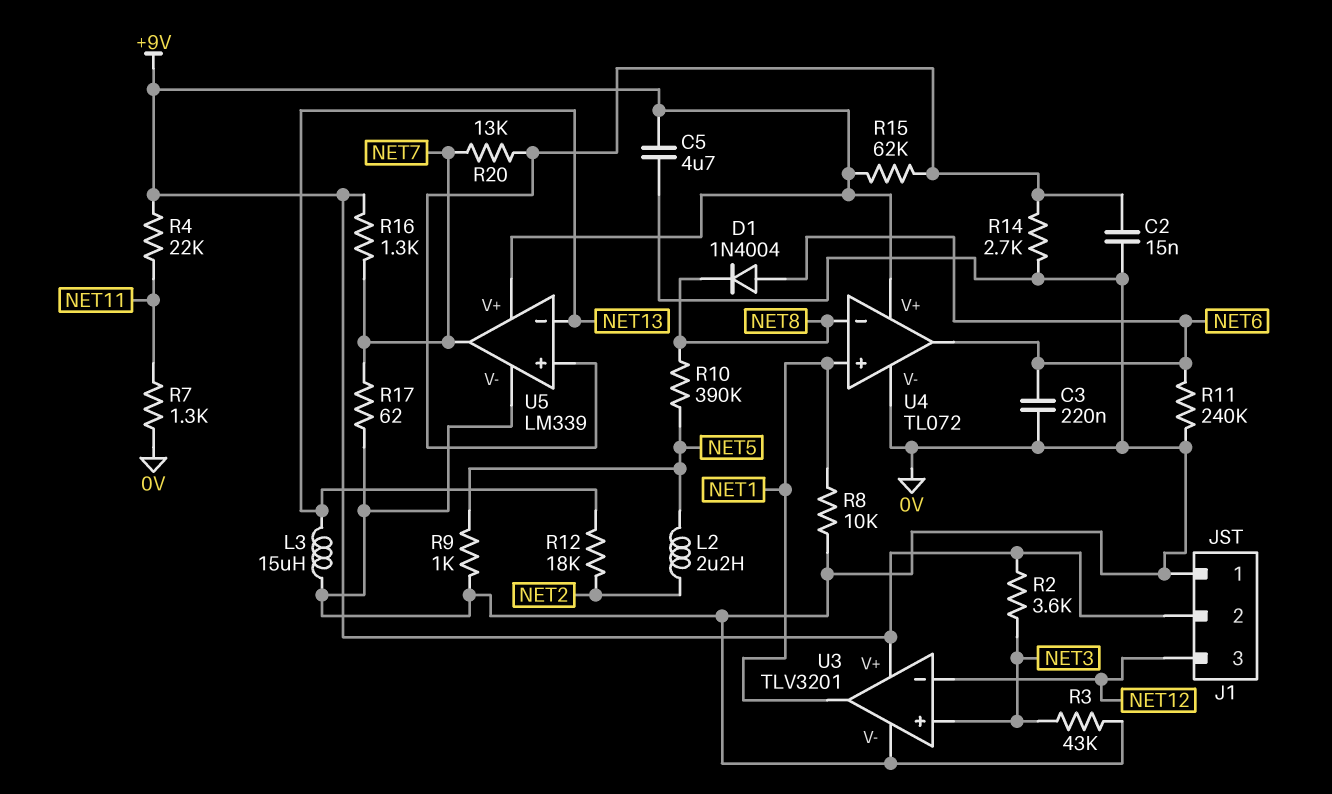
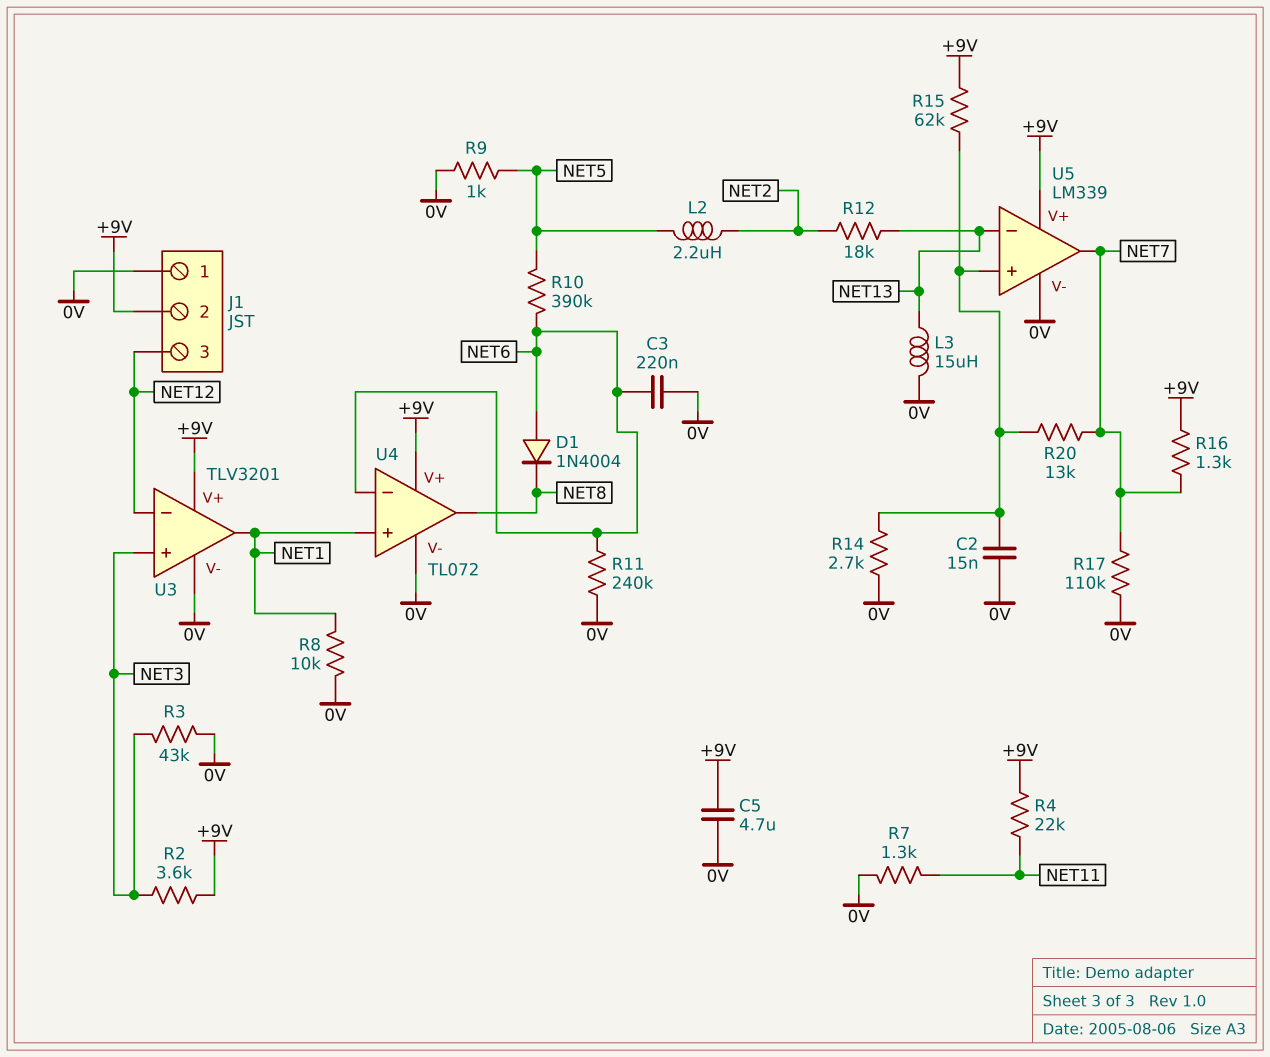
R10: 390k (NET5, NET8) -> 390k (NET5, NET6)
R17: 62 (0V, NET7) -> 110k (0V, NET7)
U4 pin in-: NET8 -> NET6
U4 pin out: NET6 -> NET8

